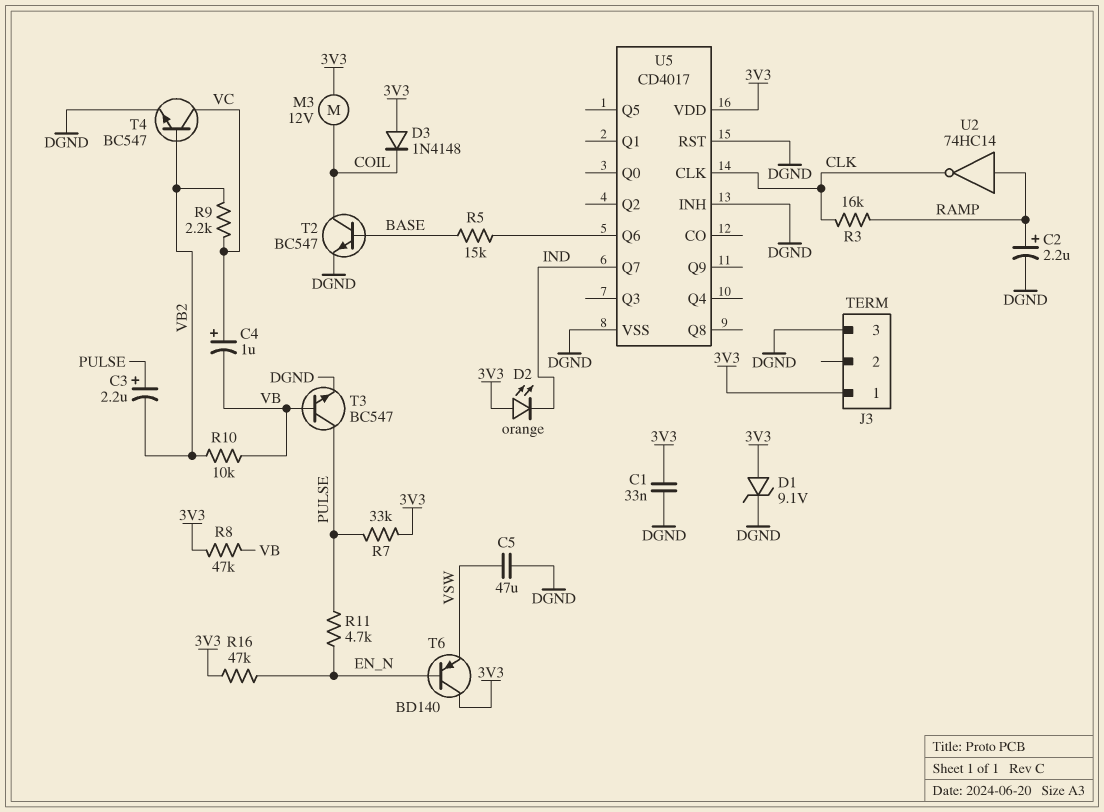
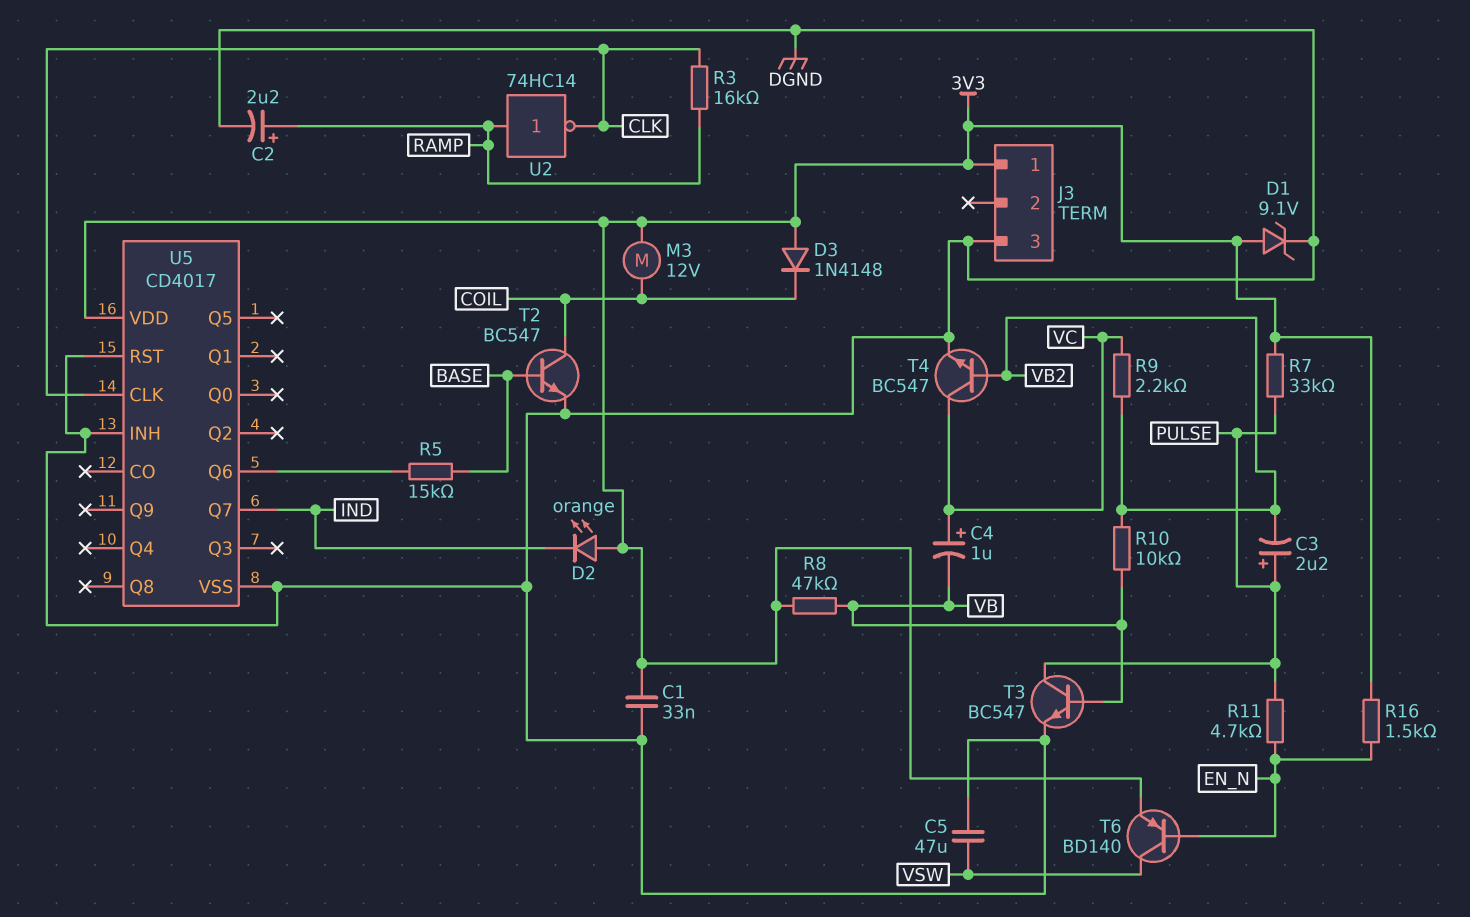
R16: 47k (3V3, EN_N) -> 1.5k (3V3, EN_N)
T6: PNP BD140 (B EN_N, C 3V3, E VSW) -> PNP BD140 (B EN_N, C VSW, E 3V3)

